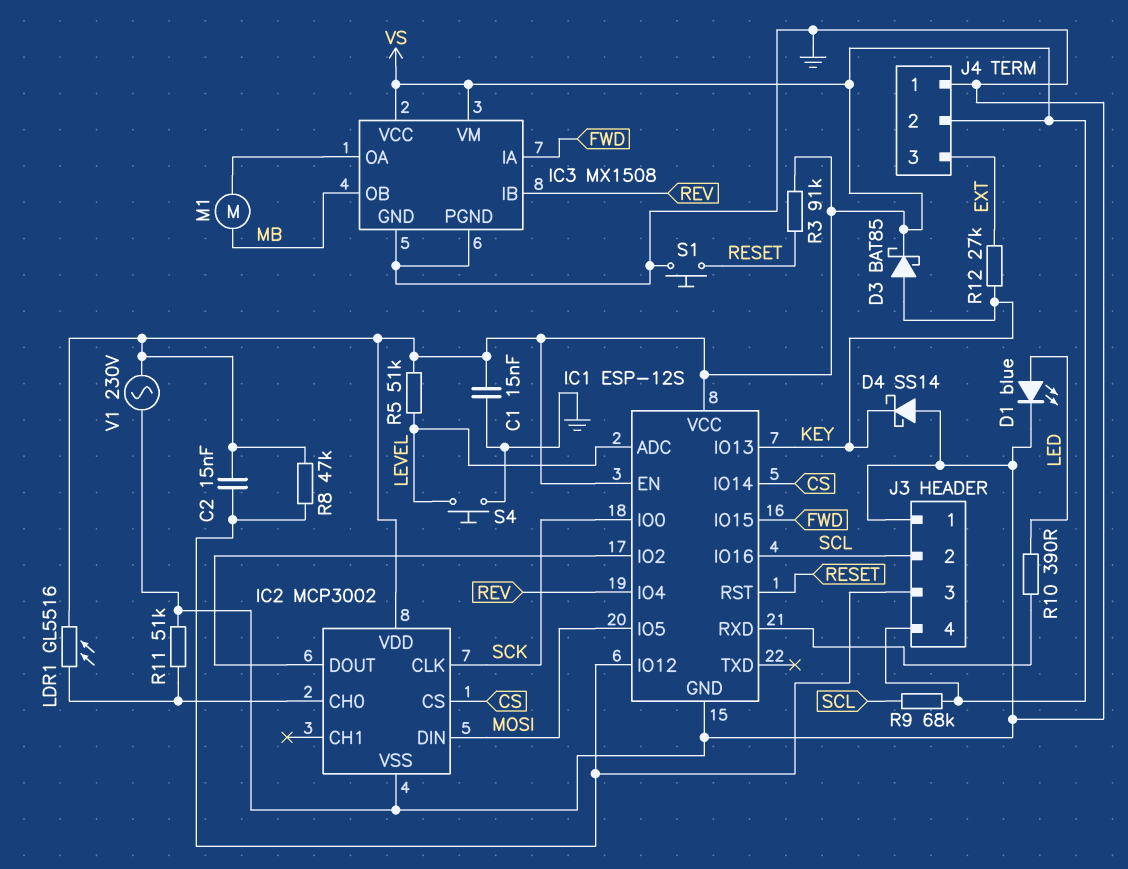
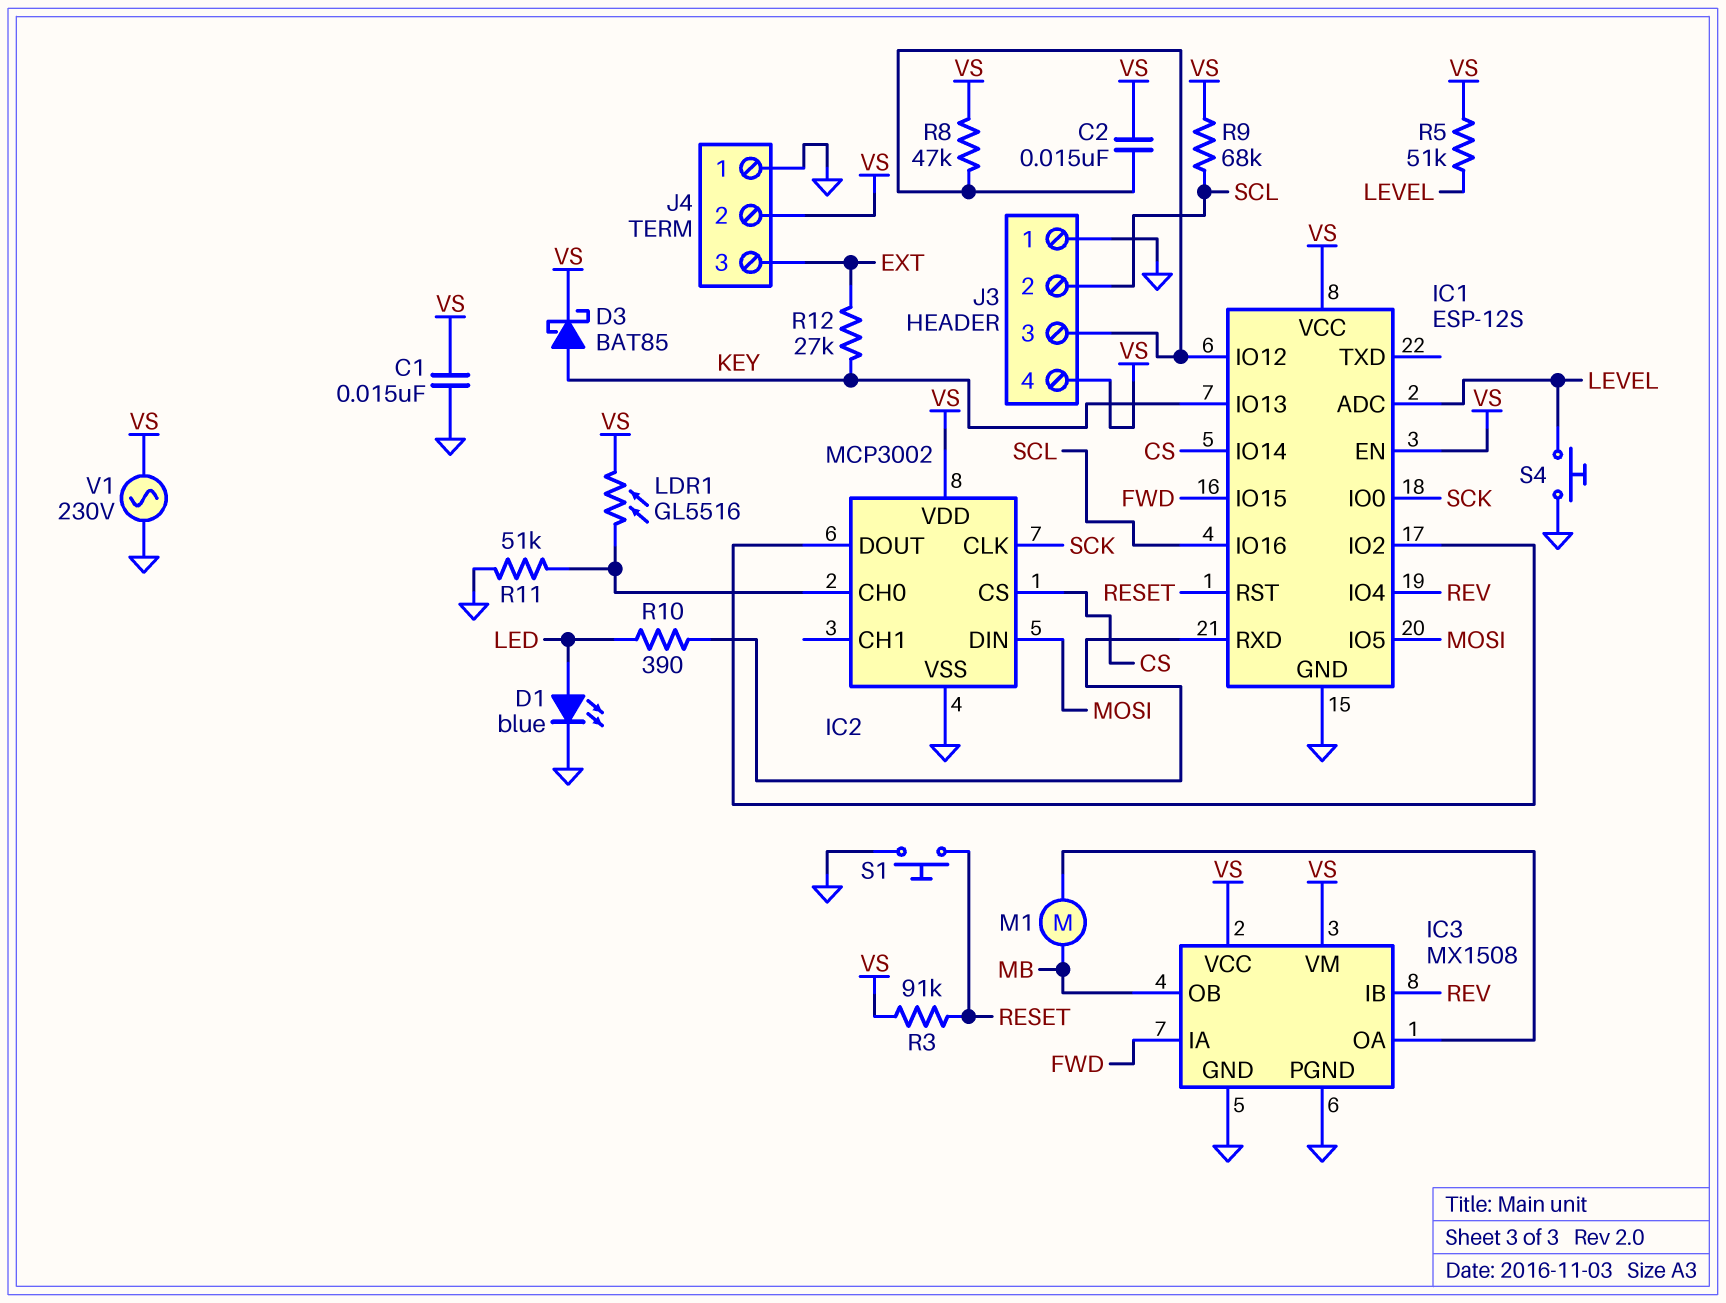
D4: schottky SS14 (A GND, K KEY) -> none

